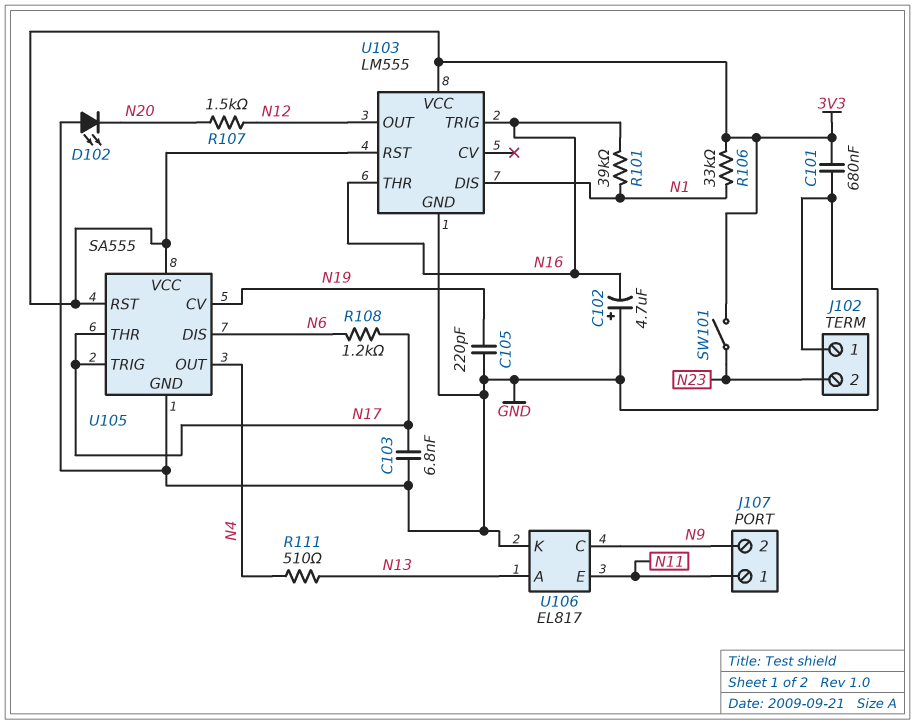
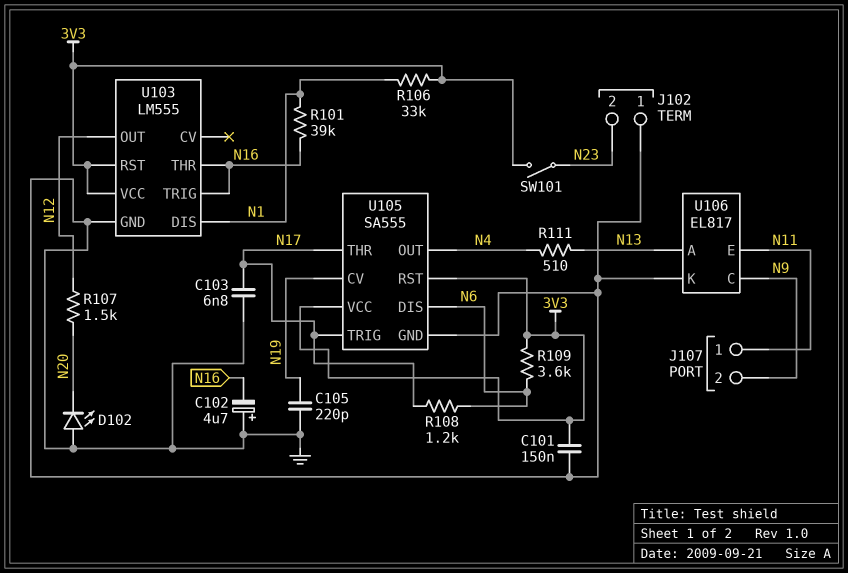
C101: 680nF (3V3, GND) -> 150nF (3V3, GND)
R109: none -> 3.6k (3V3, N6)

